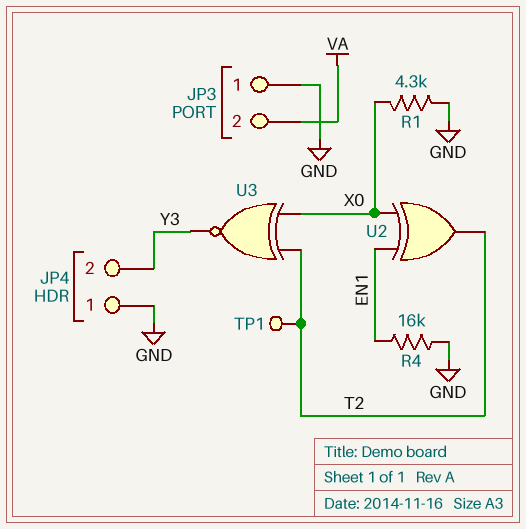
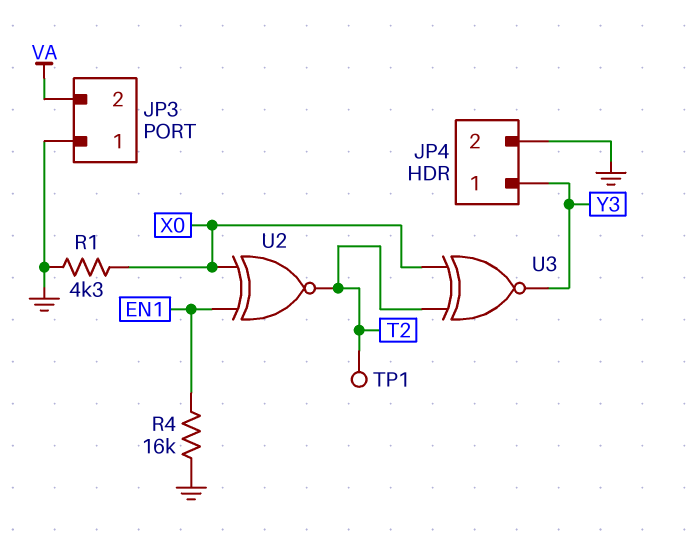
JP4 pin 1: GND -> Y3
JP4 pin 2: Y3 -> GND
U2: XOR (in EN1, in X0, out T2) -> XNOR (in EN1, in X0, out T2)

